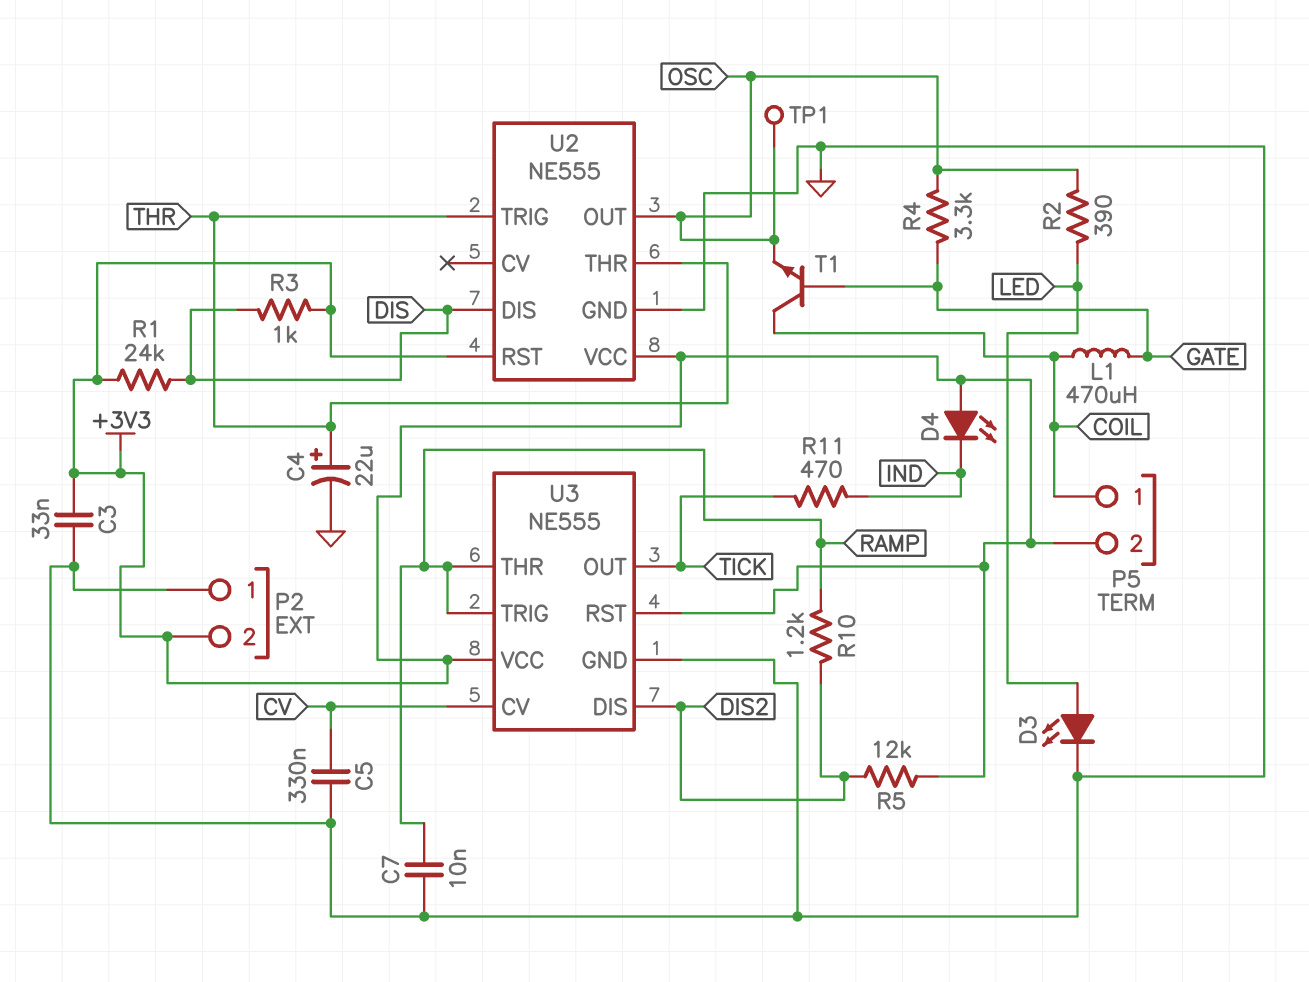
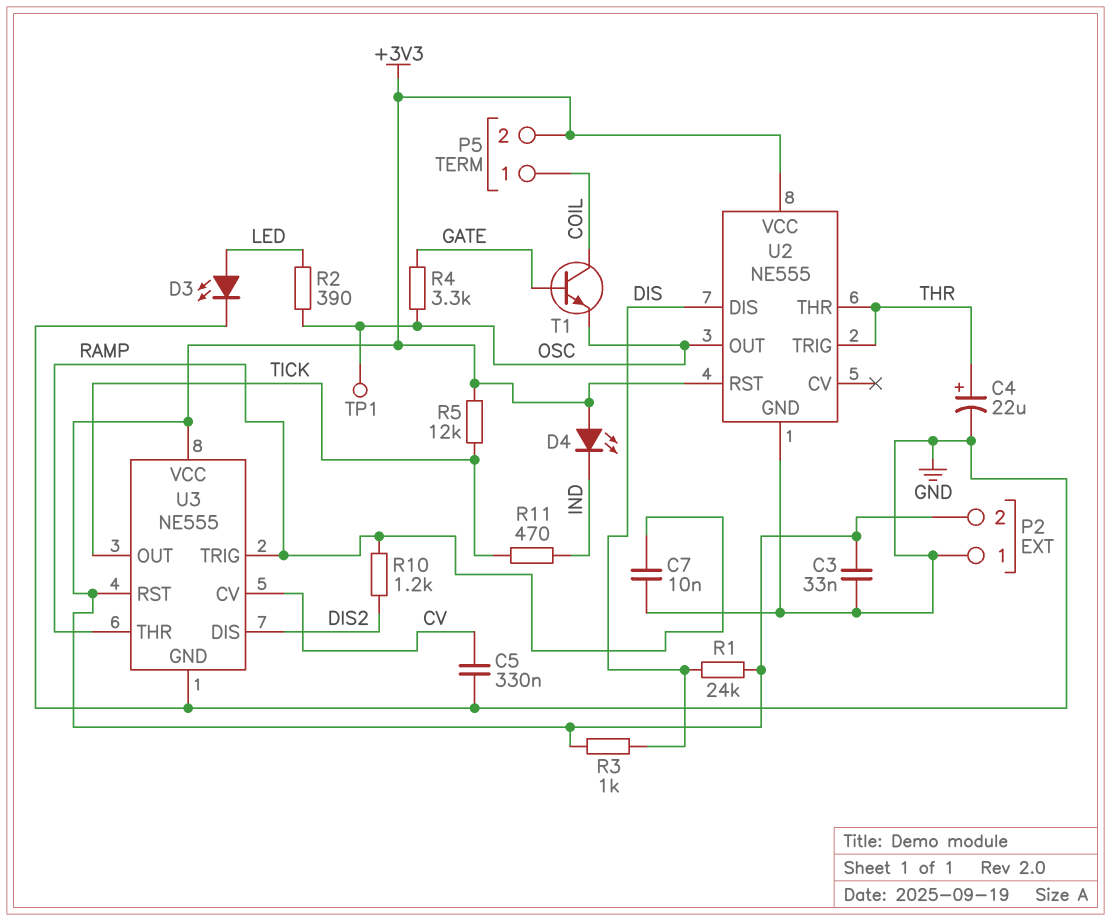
L1: 470uH (COIL, GATE) -> none
R5: 12k (+3V3, DIS2) -> 12k (+3V3, TICK)

